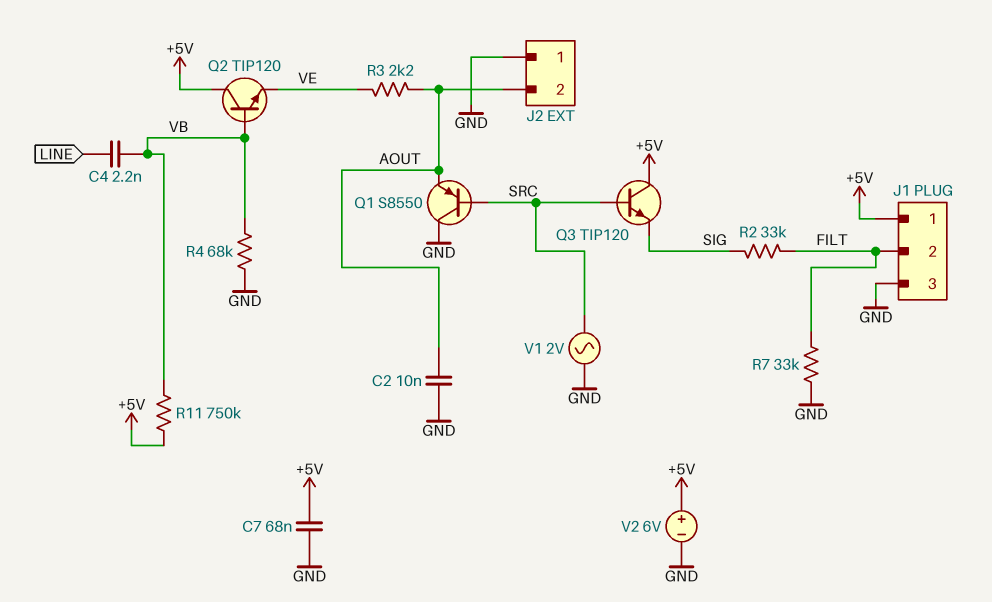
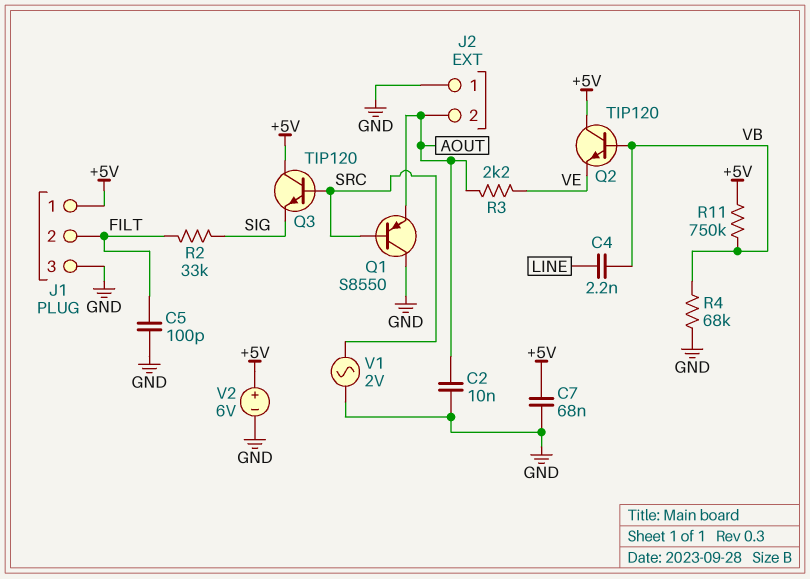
C5: none -> 100pF (FILT, GND)
R7: 33k (FILT, GND) -> none

